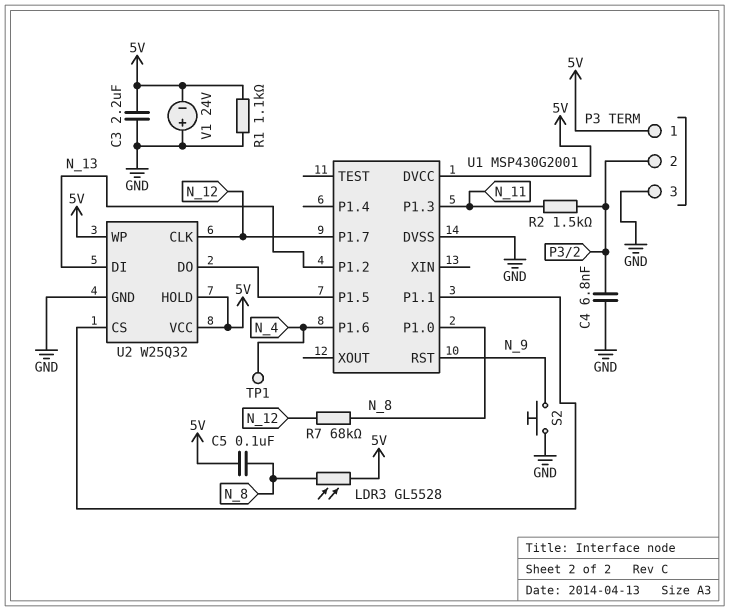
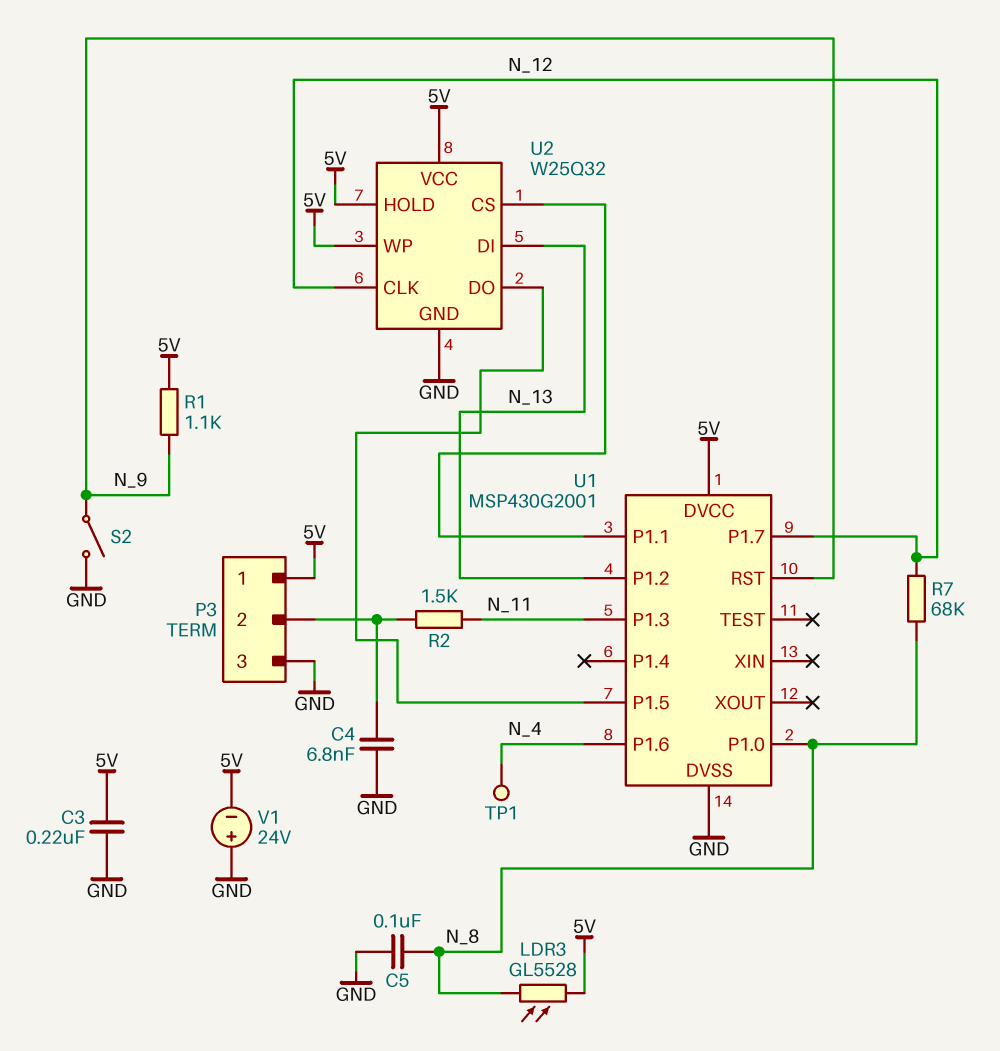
C3: 2.2uF (5V, GND) -> 220nF (5V, GND)
C5: 100nF (5V, N_8) -> 100nF (GND, N_8)
R1: 1.1k (5V, GND) -> 1.1k (5V, N_9)
S2: button (GND, N_9) -> switch (GND, N_9)

